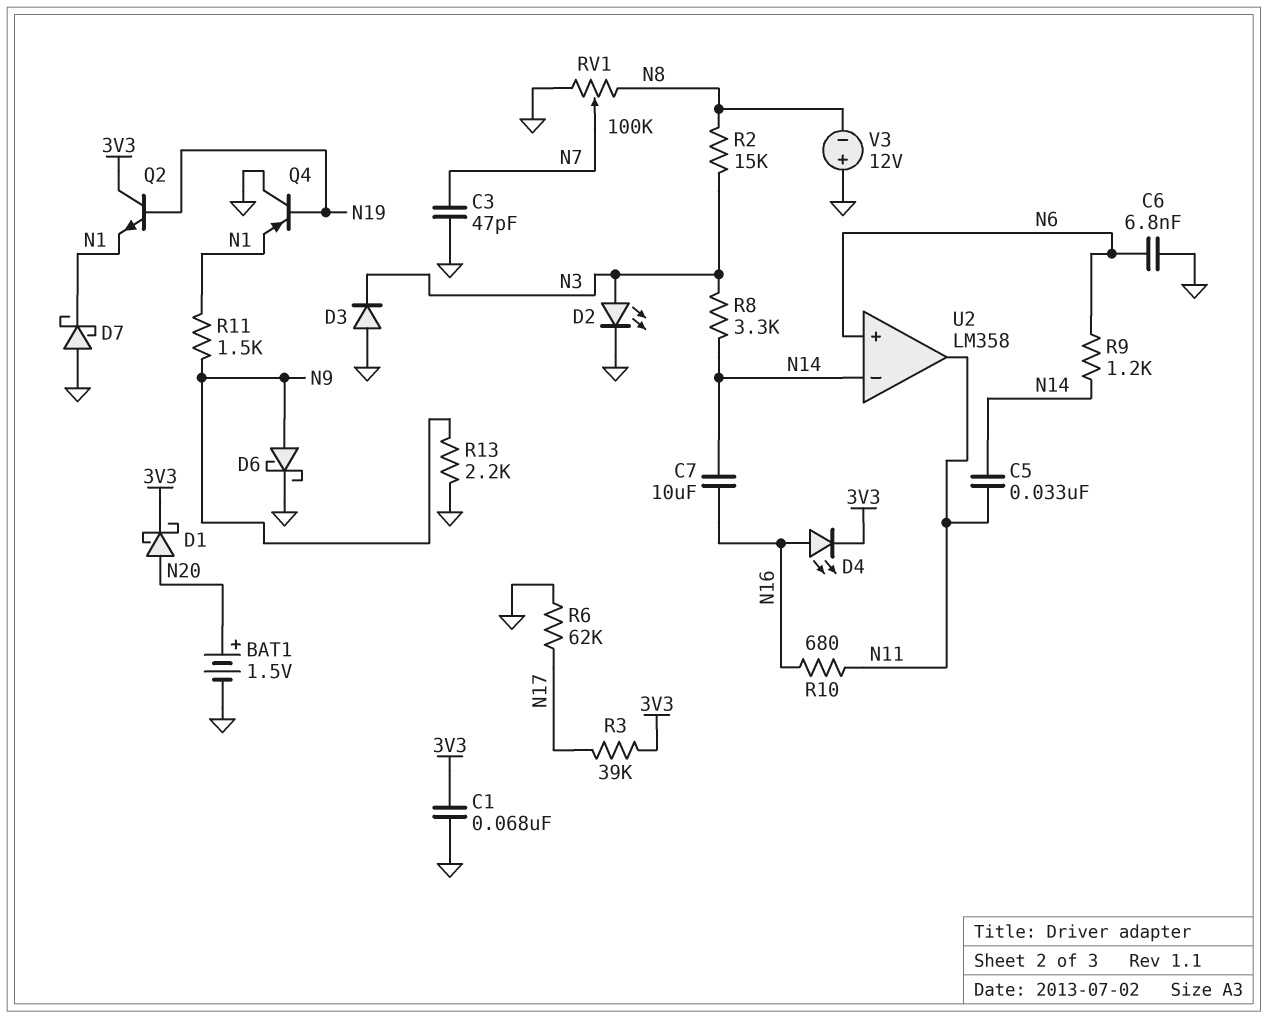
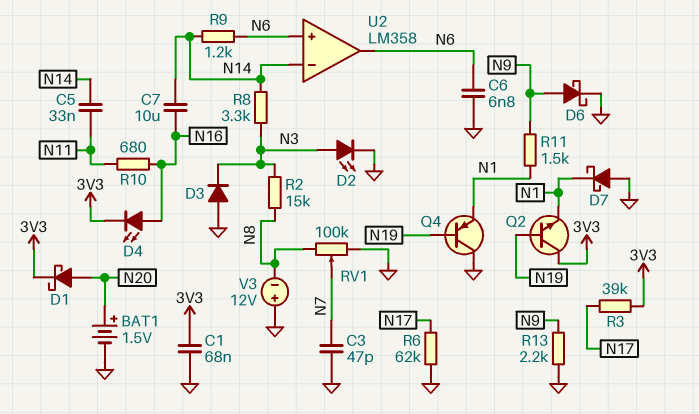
U2 pin out: N11 -> N6

